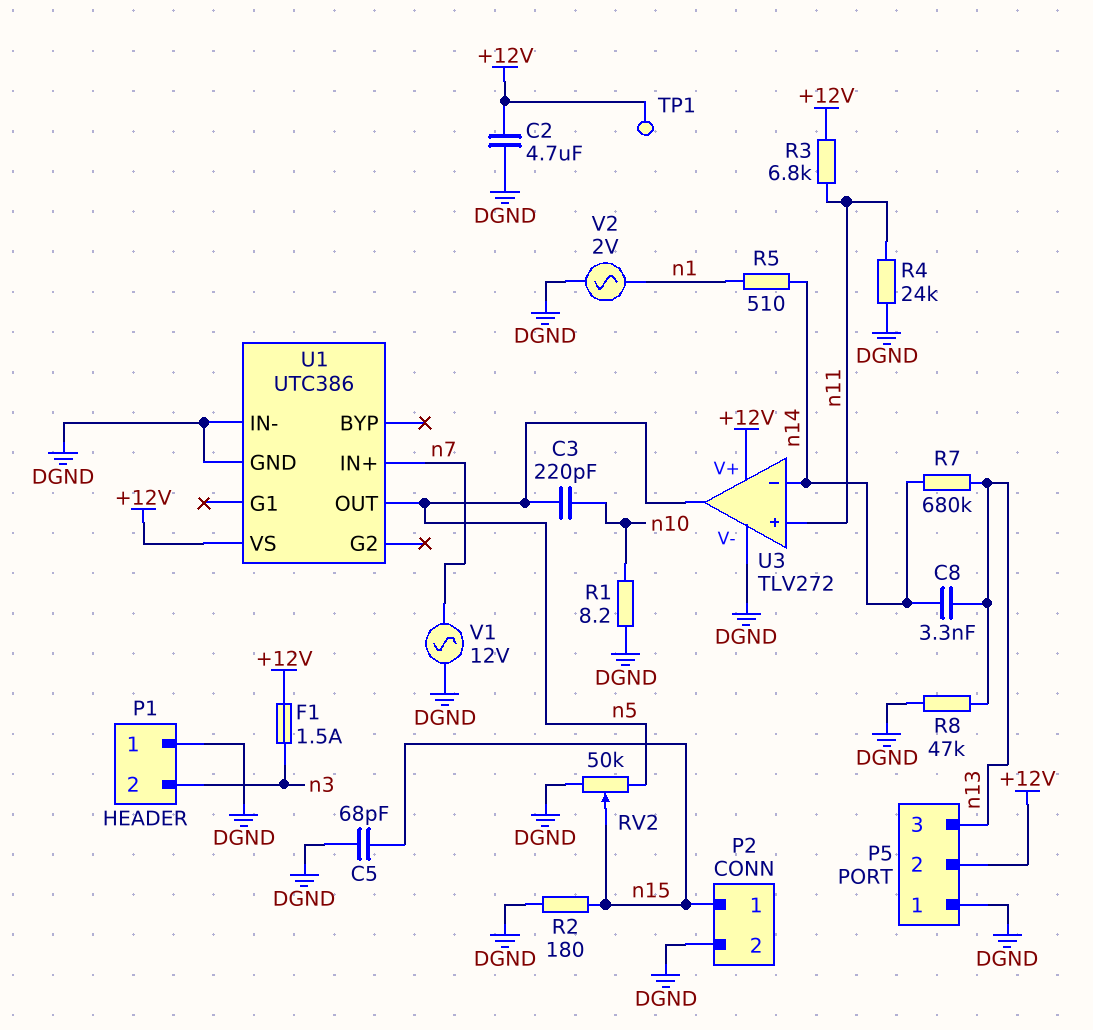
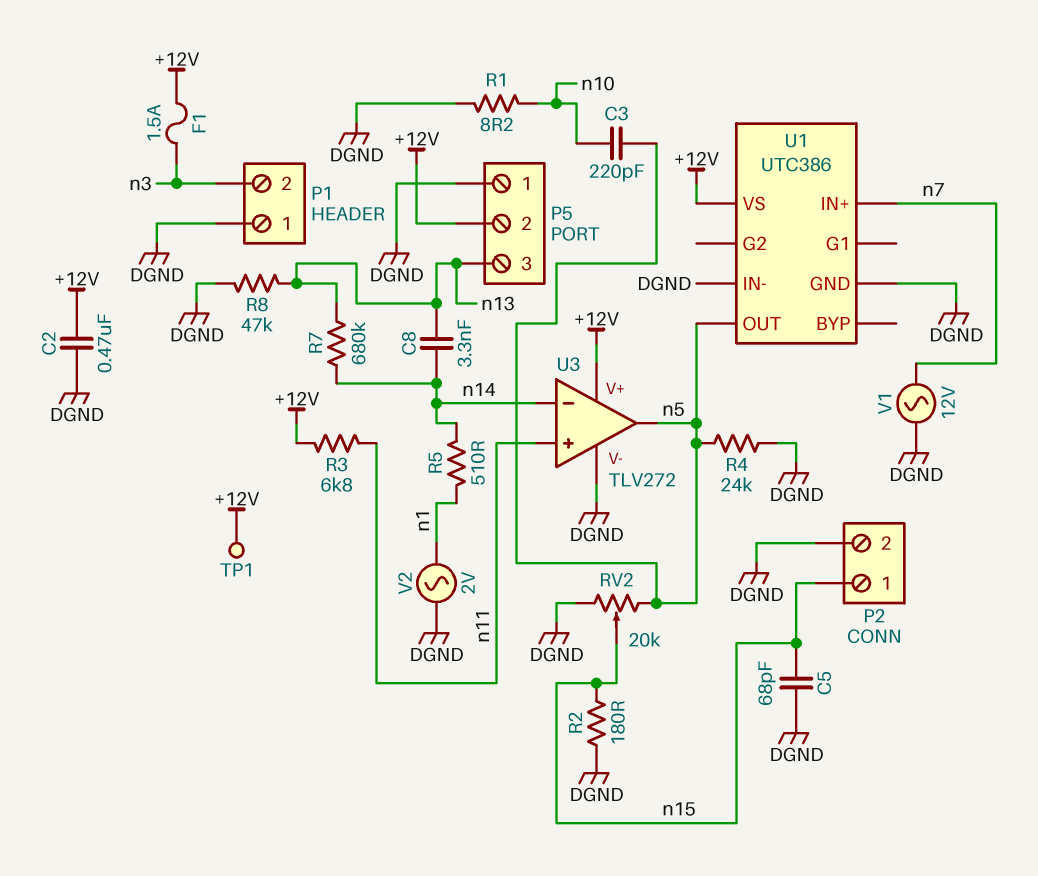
C2: 4.7uF (+12V, DGND) -> 470nF (+12V, DGND)
R4: 24k (DGND, n11) -> 24k (DGND, n5)
RV2: 50k (DGND, n5, wiper n15) -> 20k (DGND, n5, wiper n15)

